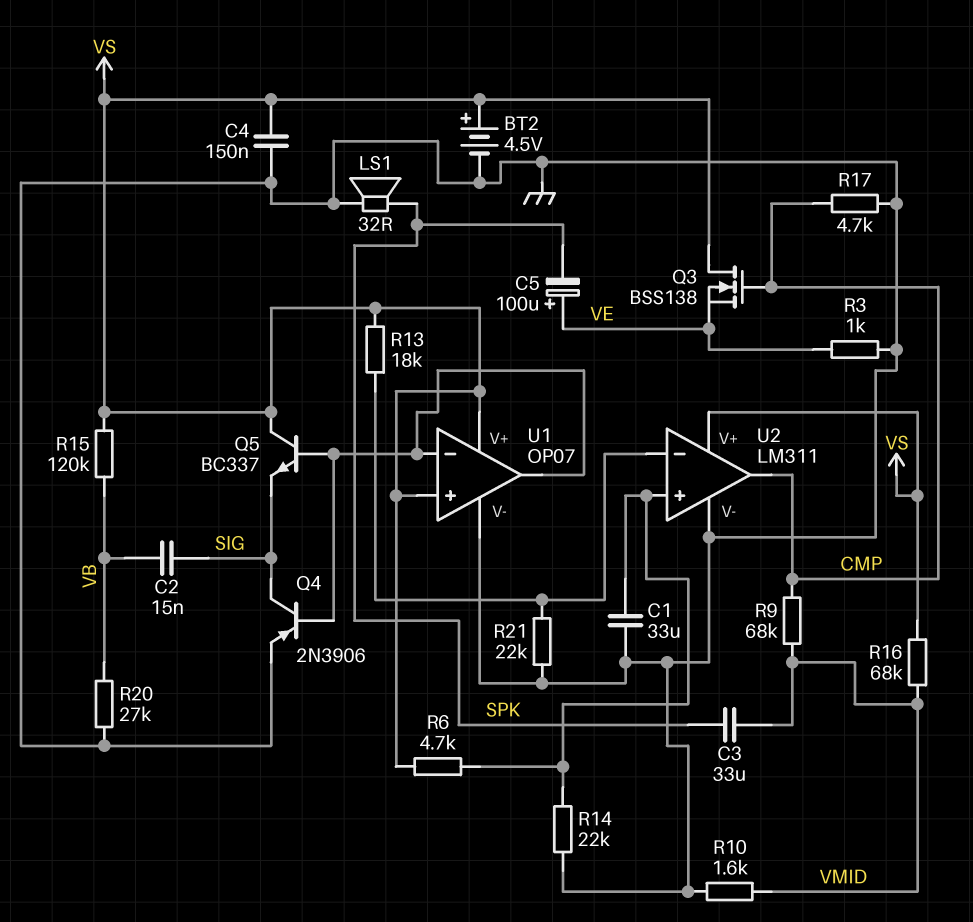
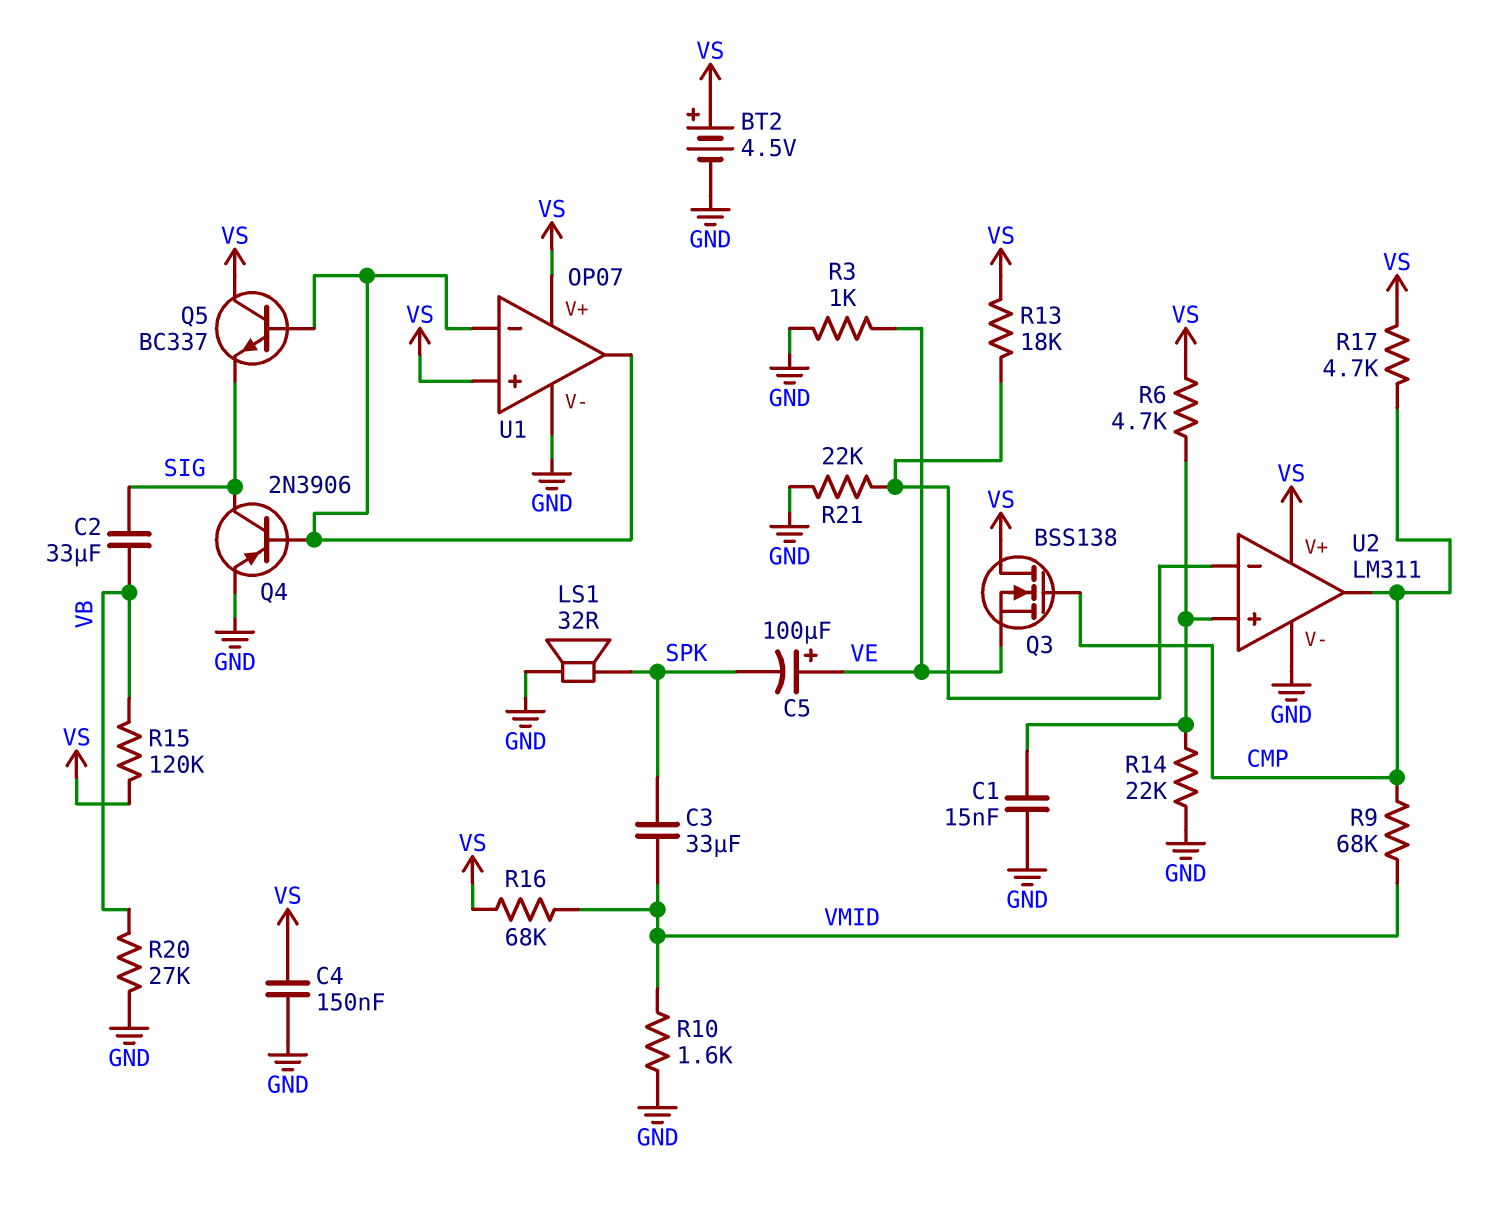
C1: 33uF (GND, U2/in+) -> 15nF (GND, U2/in+)
C2: 15nF (SIG, VB) -> 33uF (SIG, VB)
R17: 4.7k (CMP, GND) -> 4.7k (CMP, VS)

